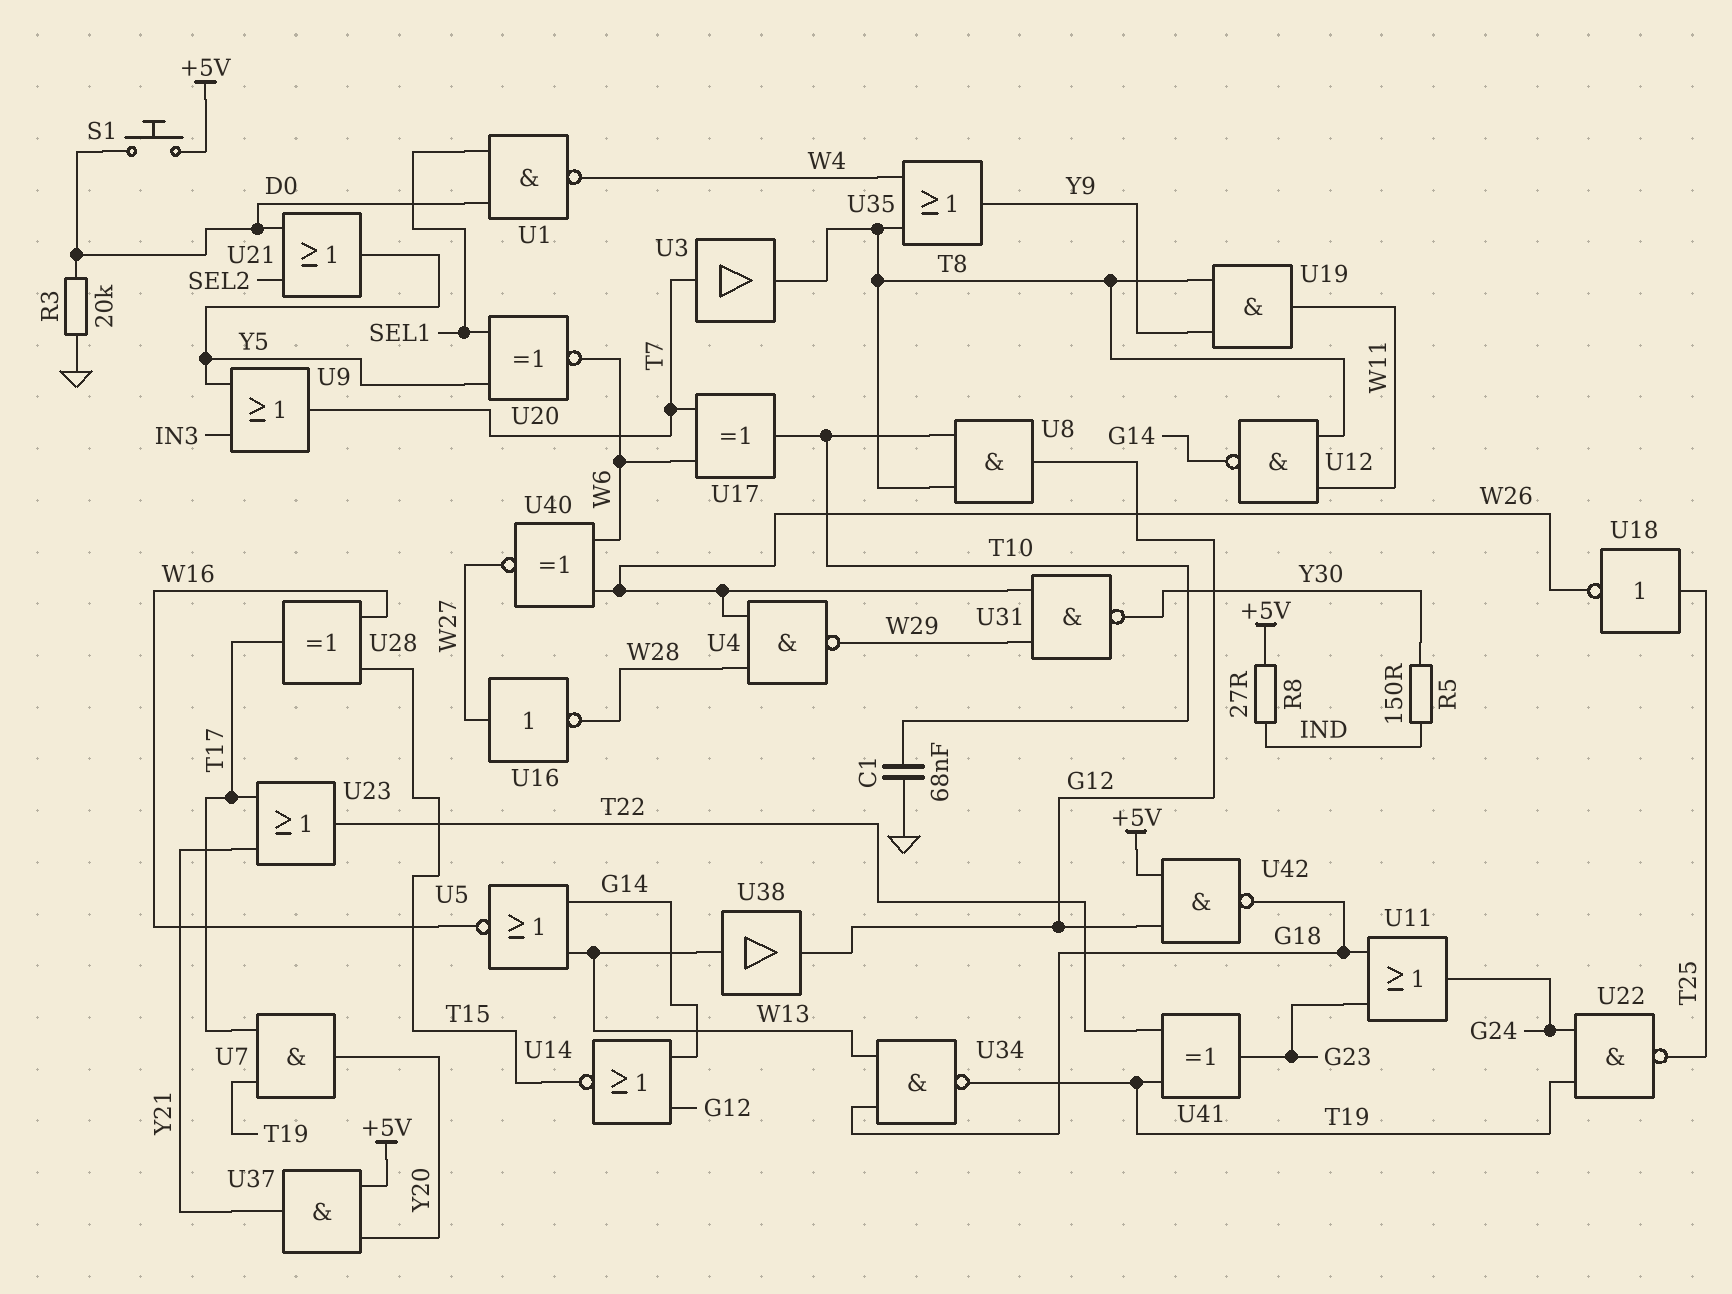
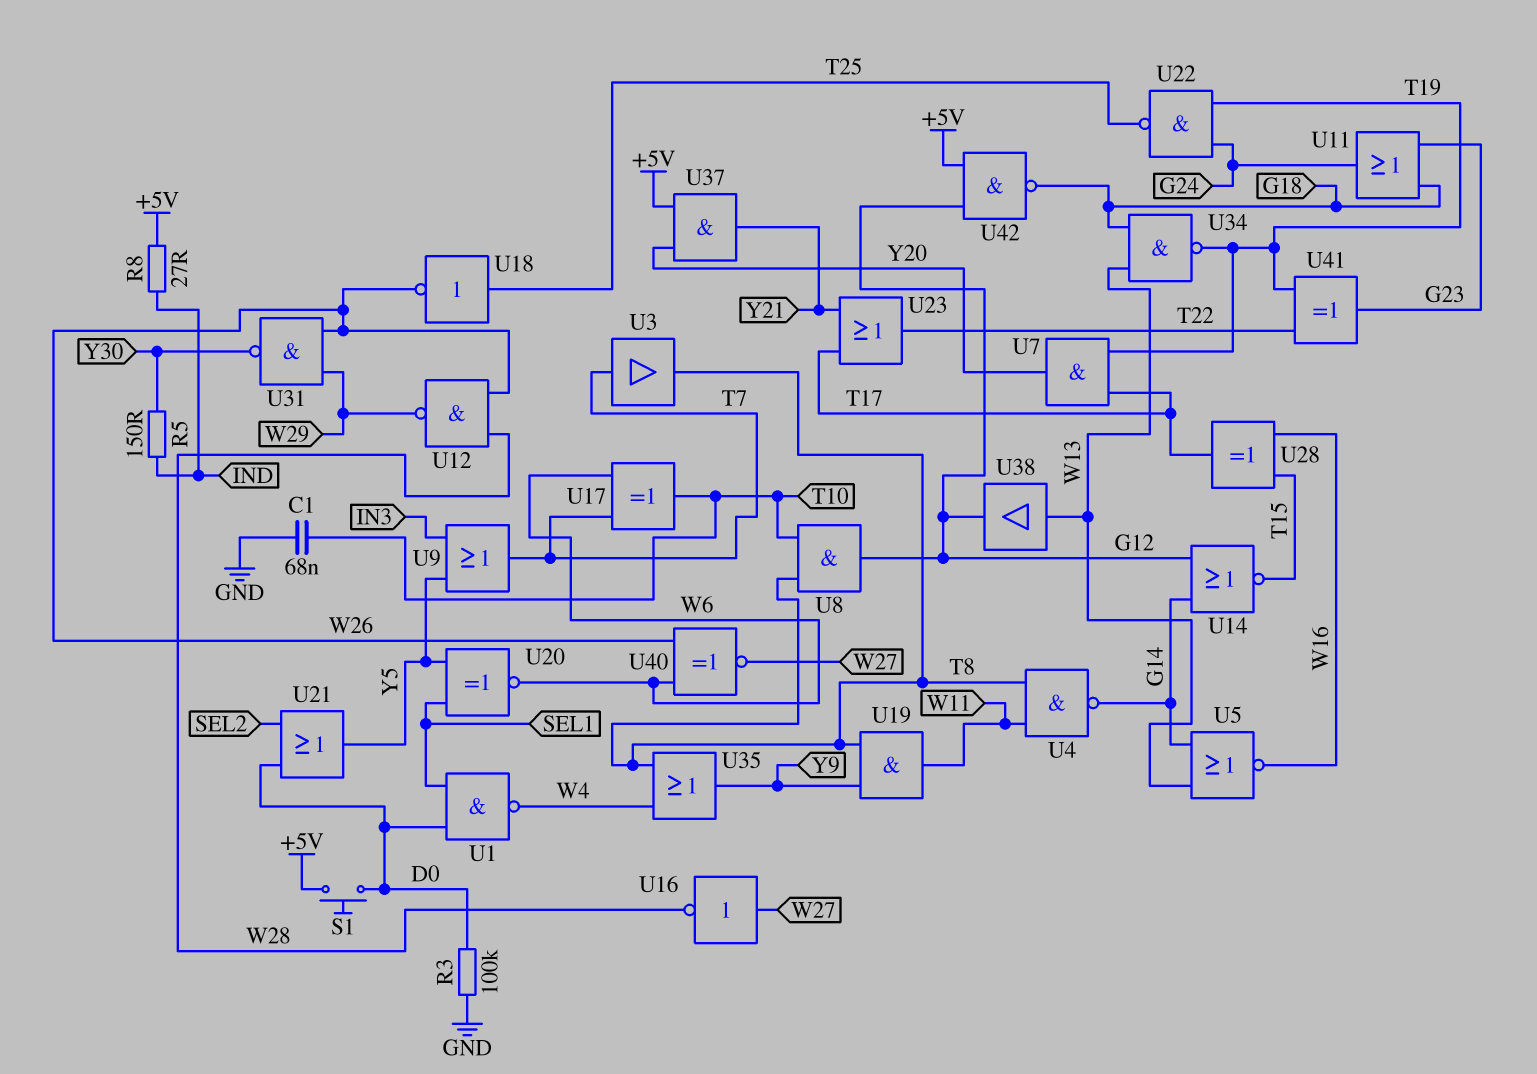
R3: 20k (D0, GND) -> 100k (D0, GND)
U4: NAND (in W26, in W28, out W29) -> NAND (in T8, in W11, out G14)
U12: NAND (in T8, in W11, out G14) -> NAND (in W26, in W28, out W29)

